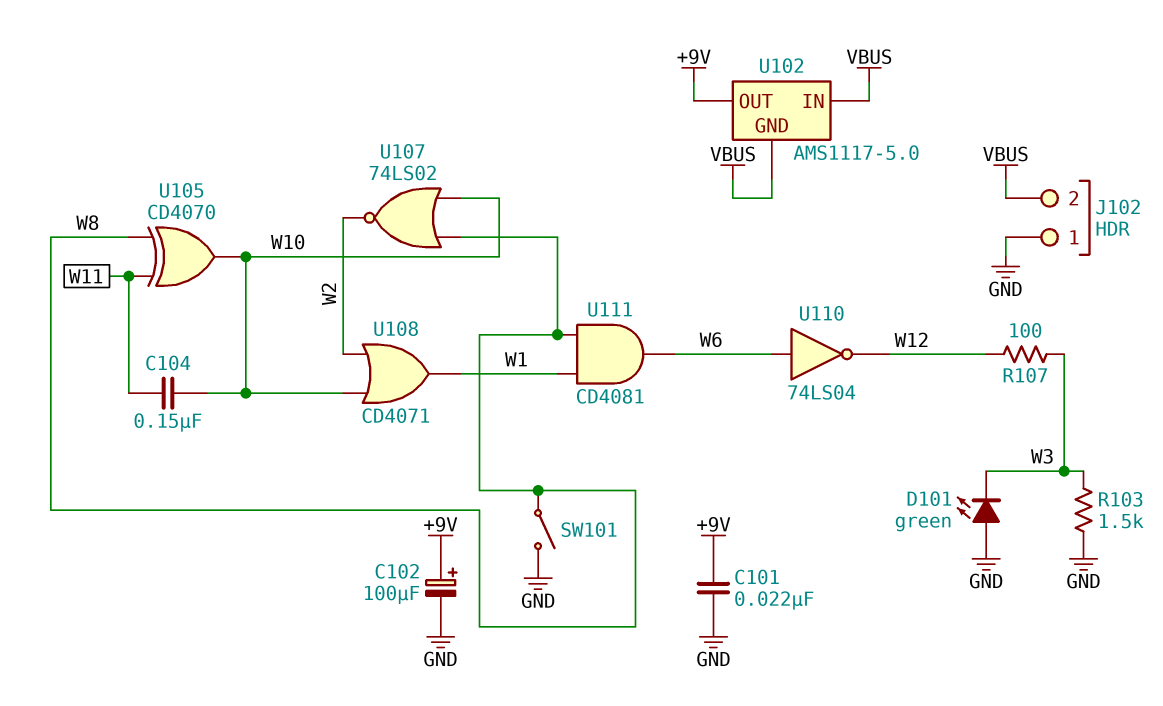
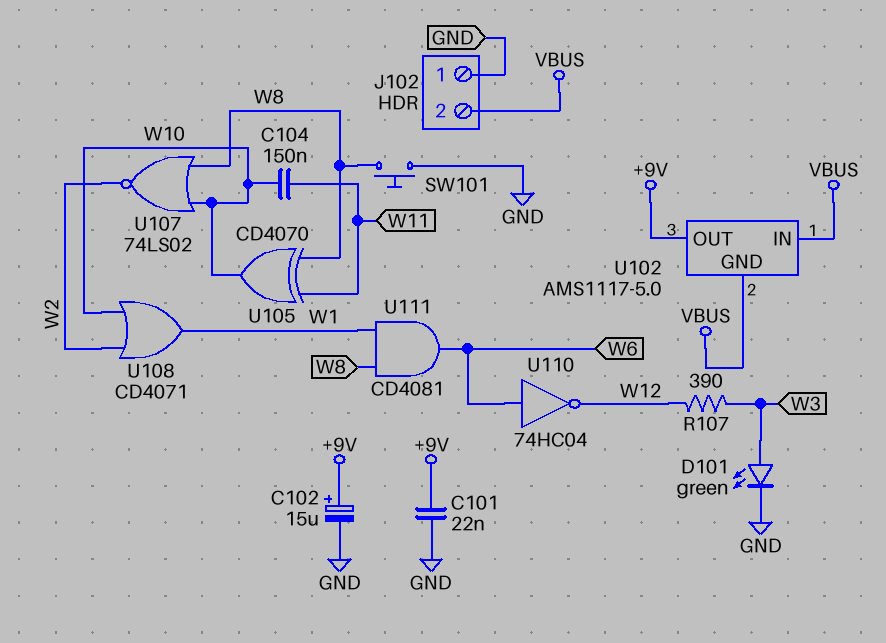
C102: 100uF (plus +9V, minus GND) -> 15uF (plus +9V, minus GND)
D101: LED green (A GND, K W3) -> LED green (A W3, K GND)
R103: 1.5k (GND, W3) -> none
R107: 100 (W3, W12) -> 390 (W3, W12)
SW101: switch (GND, W8) -> button (GND, W8)
U110: NOT 74LS04 (in W6, out W12) -> NOT 74HC04 (in W6, out W12)

